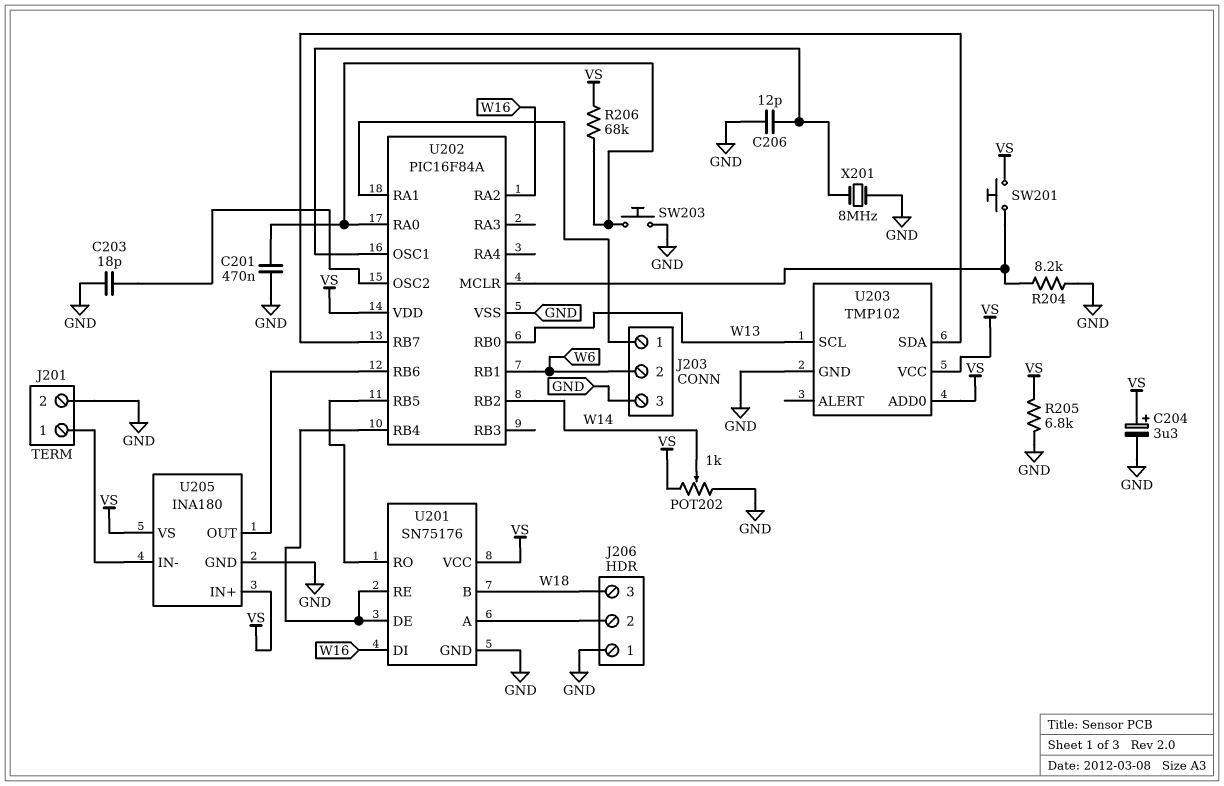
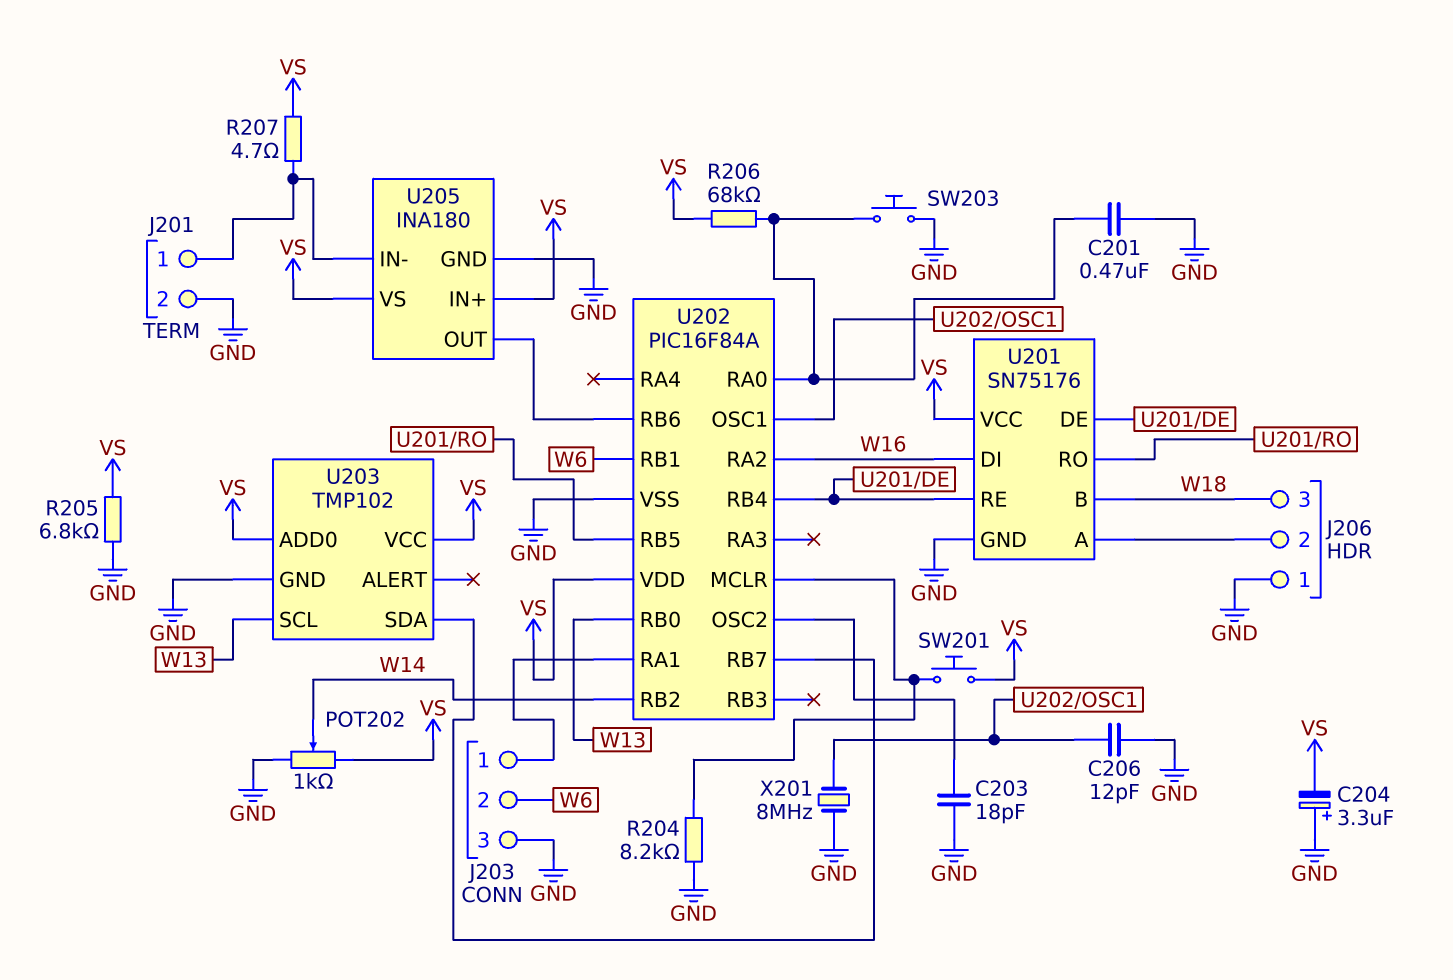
C204: 3.3uF (plus VS, minus GND) -> 3.3uF (plus GND, minus VS)
R207: none -> 4.7 (J201/1, VS)

